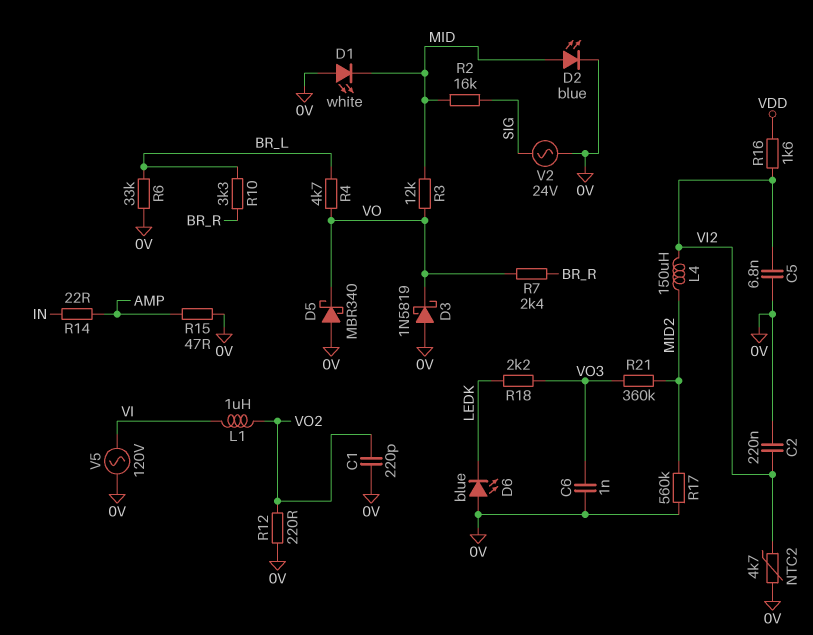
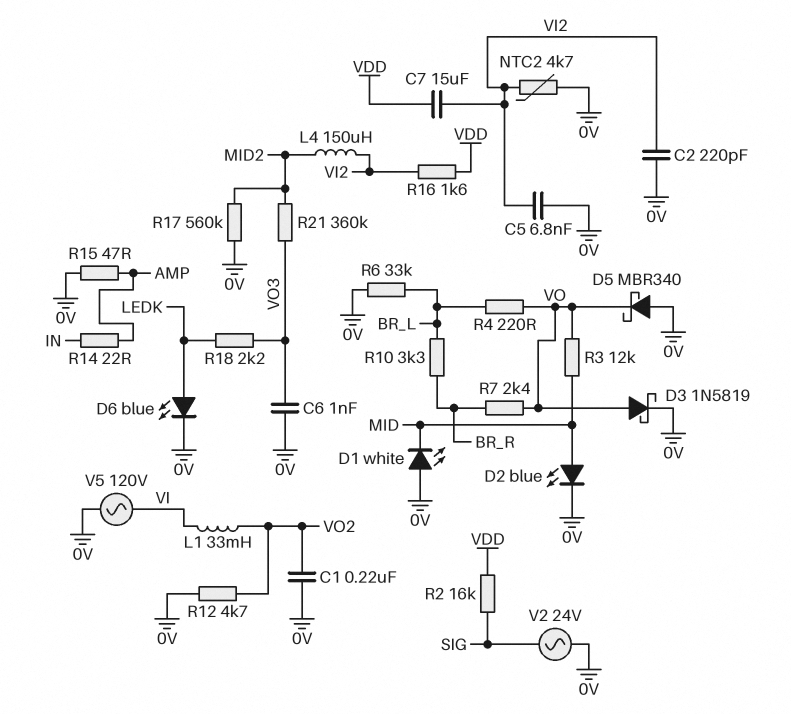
C1: 220pF (0V, VO2) -> 220nF (0V, VO2)
C2: 220nF (0V, VI2) -> 220pF (0V, VI2)
C7: none -> 15uF (VDD, VI2)
D3: schottky 1N5819 (A 0V, K VO) -> schottky 1N5819 (A VO, K 0V)
D6: LED blue (A 0V, K LEDK) -> LED blue (A LEDK, K 0V)
L1: 1uH (VI, VO2) -> 33mH (VI, VO2)
R2: 16k (MID, SIG) -> 16k (SIG, VDD)
R4: 4.7k (BR_L, VO) -> 220 (BR_L, VO)
R12: 220 (0V, VO2) -> 4.7k (0V, VO2)

